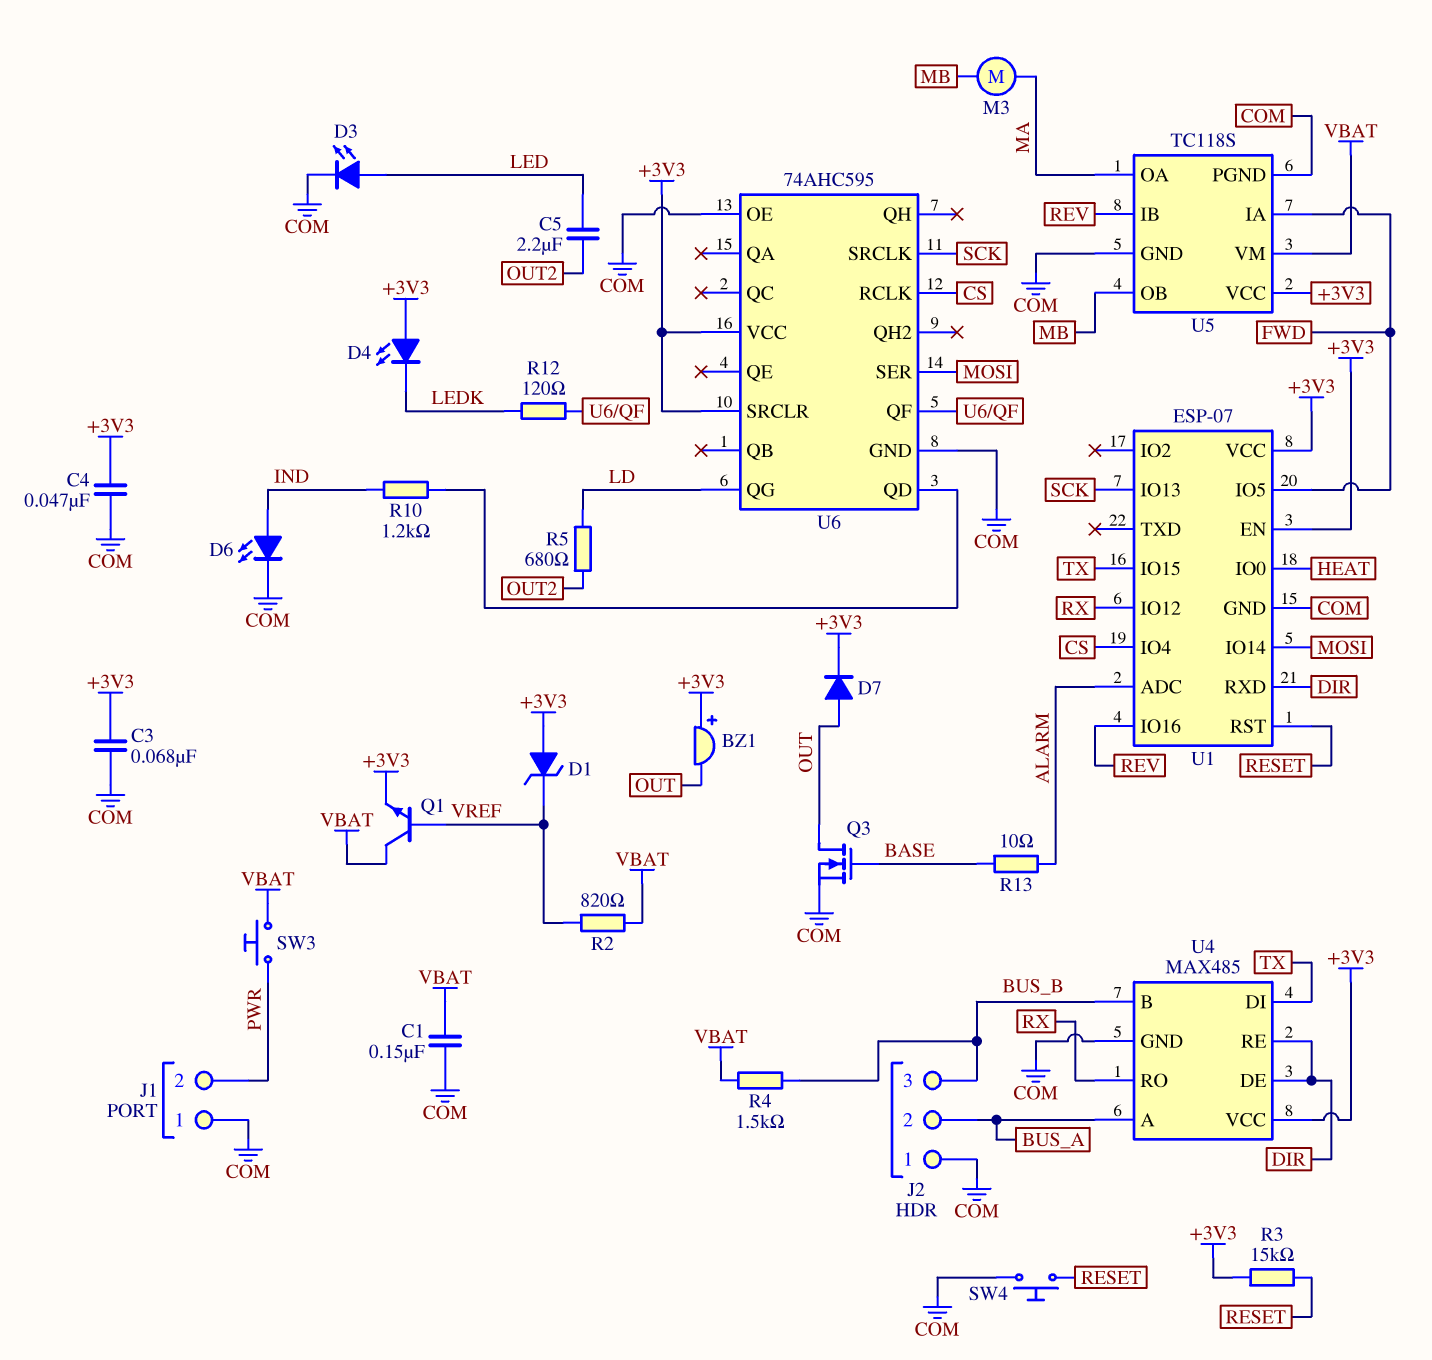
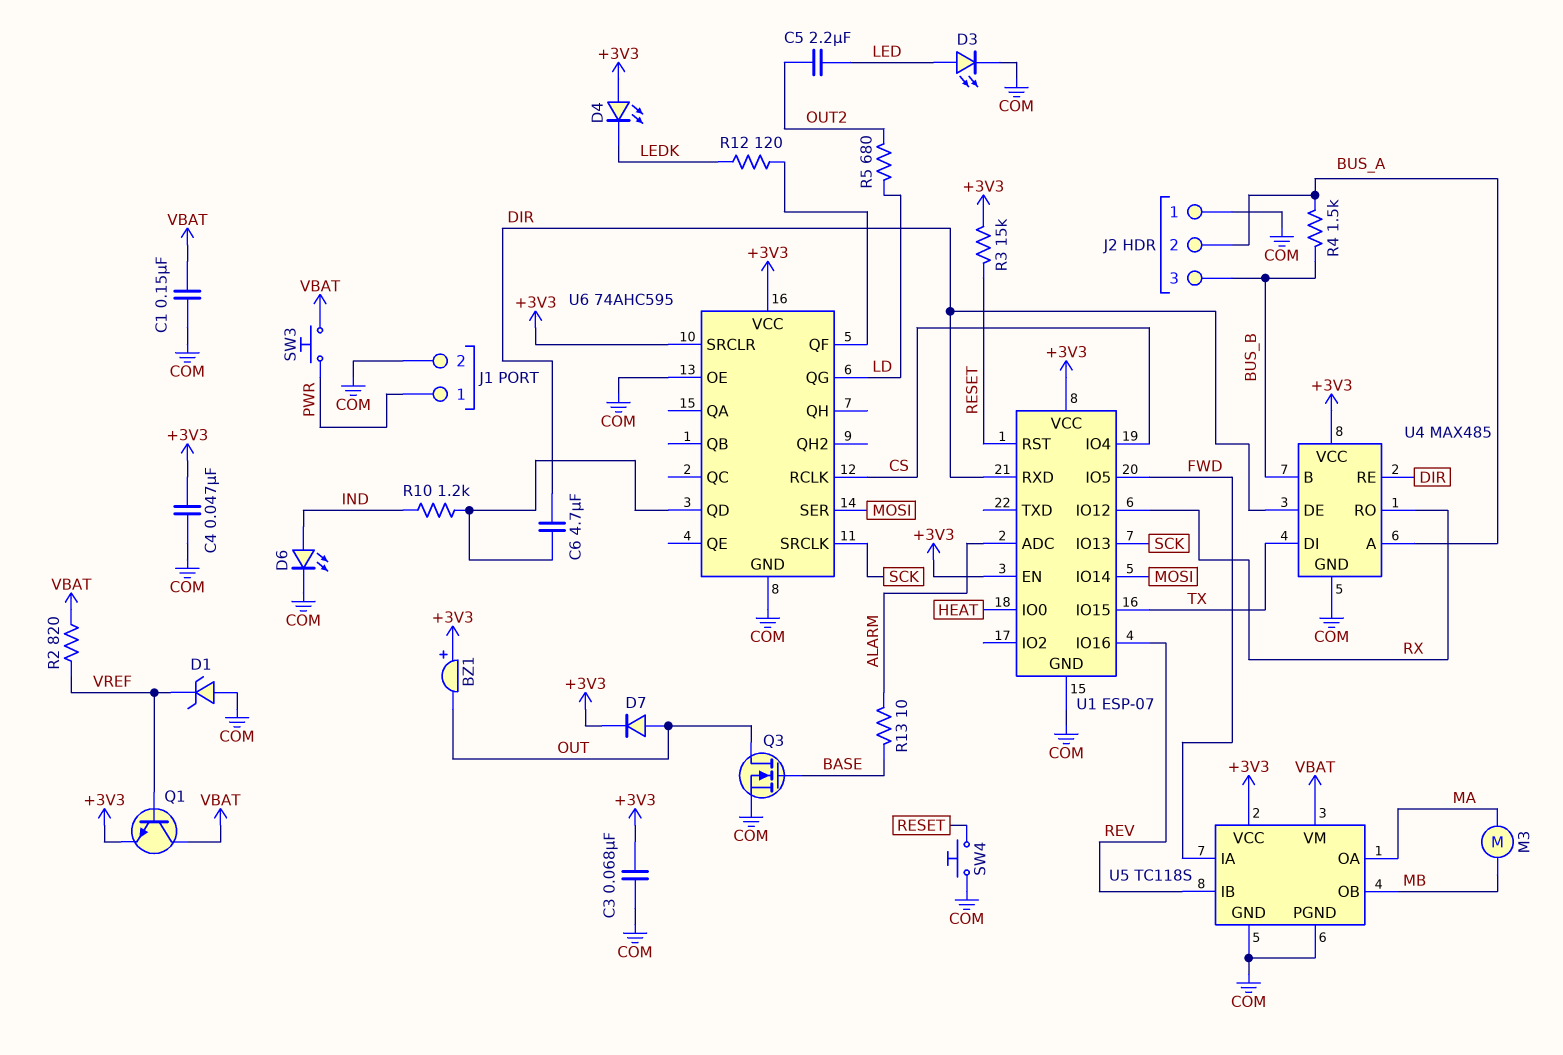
C6: none -> 4.7uF (DIR, U6/QD)
D1: zener (A +3V3, K VREF) -> zener (A COM, K VREF)
J1 pin 1: COM -> PWR
J1 pin 2: PWR -> COM
R4: 1.5k (BUS_B, VBAT) -> 1.5k (BUS_A, BUS_B)

